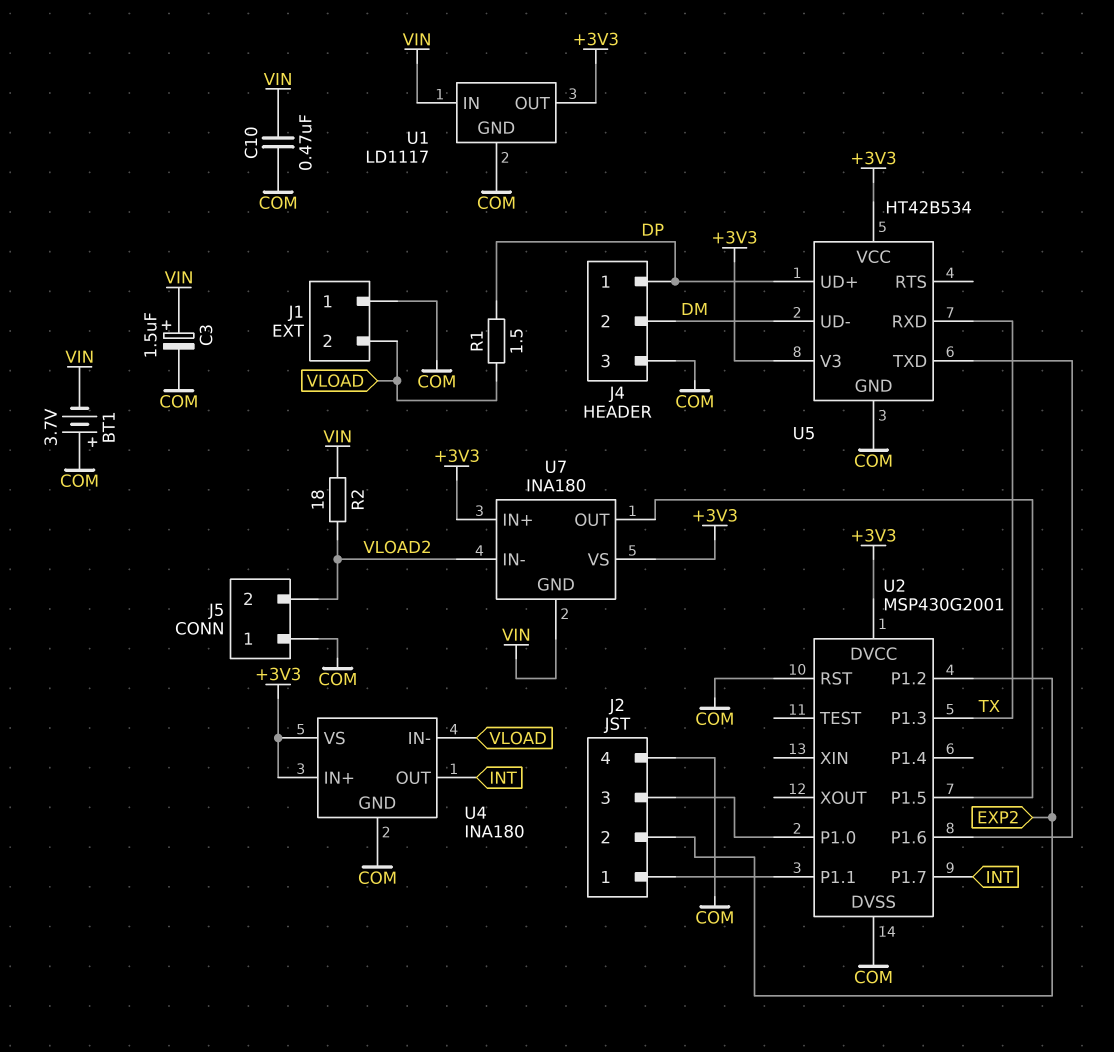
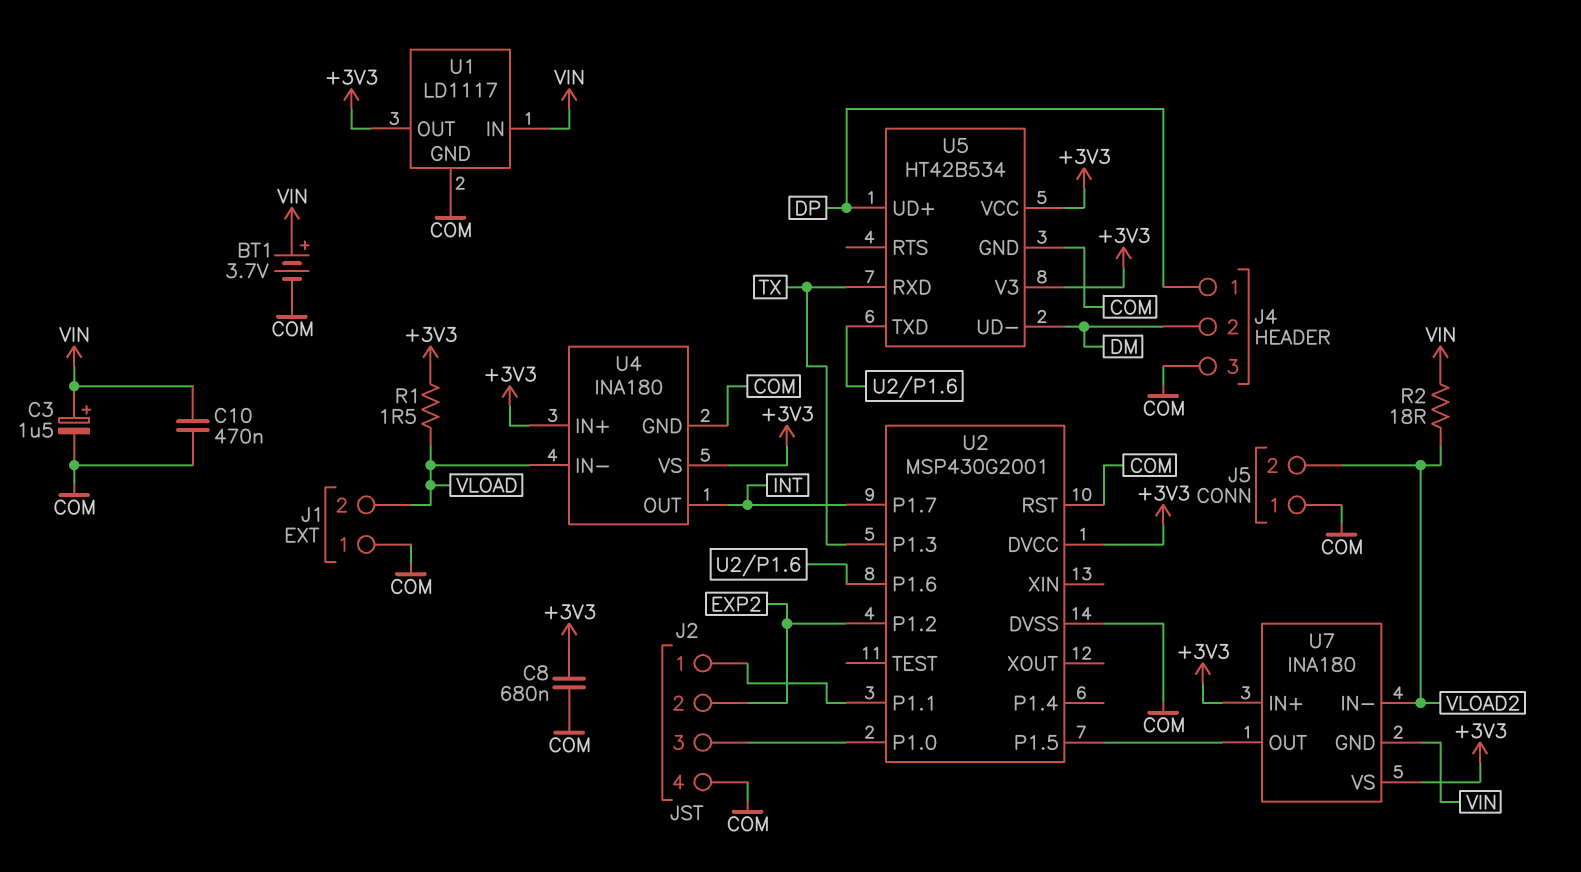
BT1: 3.7V (plus COM, minus VIN) -> 3.7V (plus VIN, minus COM)
C8: none -> 680nF (+3V3, COM)
R1: 1.5 (DP, VLOAD) -> 1.5 (+3V3, VLOAD)

